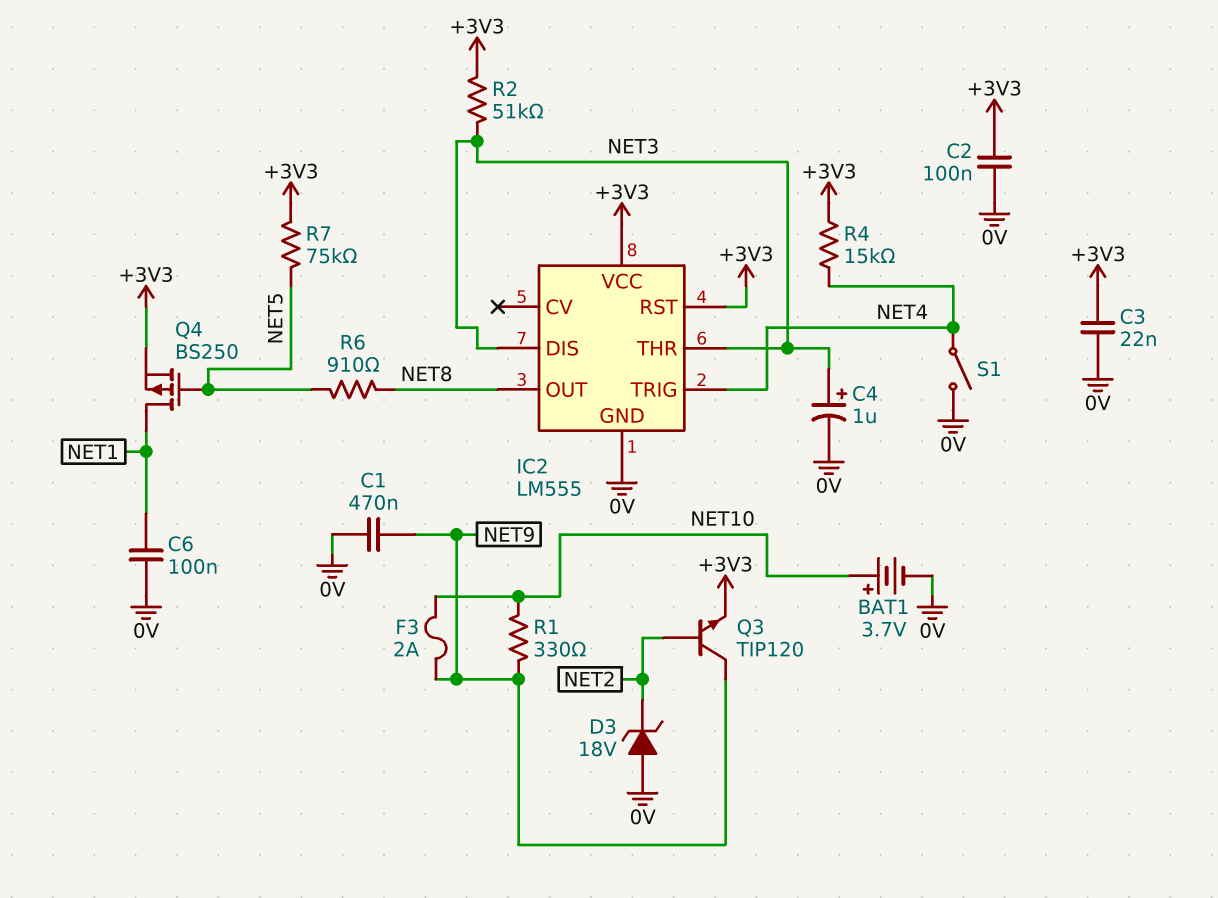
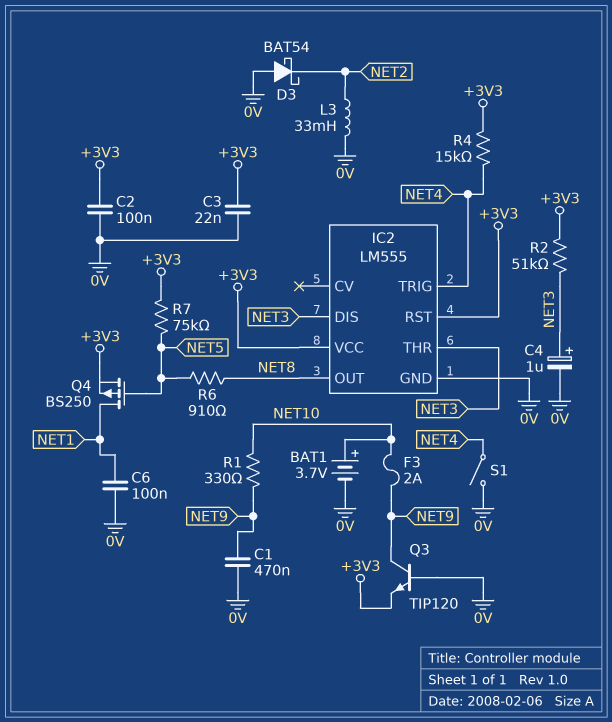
D3: zener 18V (A 0V, K NET2) -> schottky BAT54 (A 0V, K NET2)
L3: none -> 33mH (0V, NET2)
Q3: NPN TIP120 (B NET2, C NET9, E +3V3) -> NPN TIP120 (B 0V, C NET9, E +3V3)

